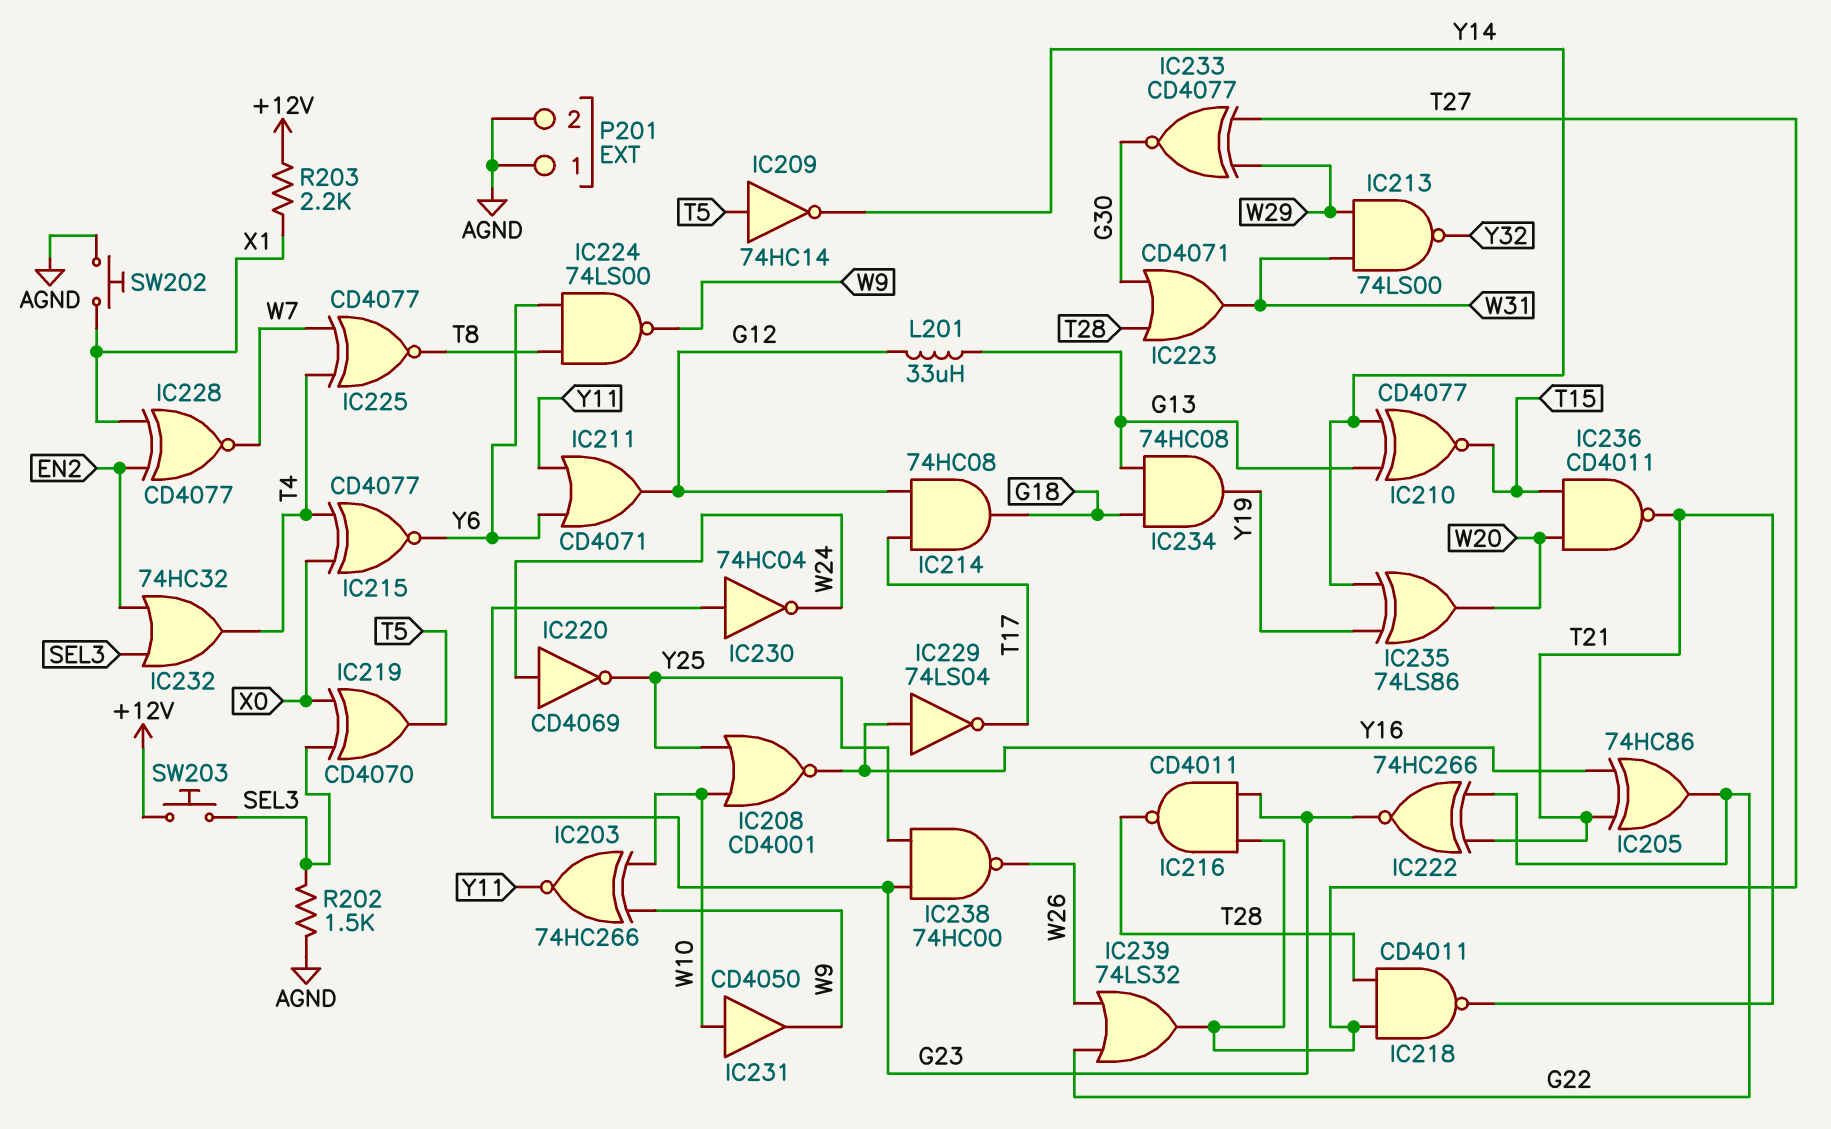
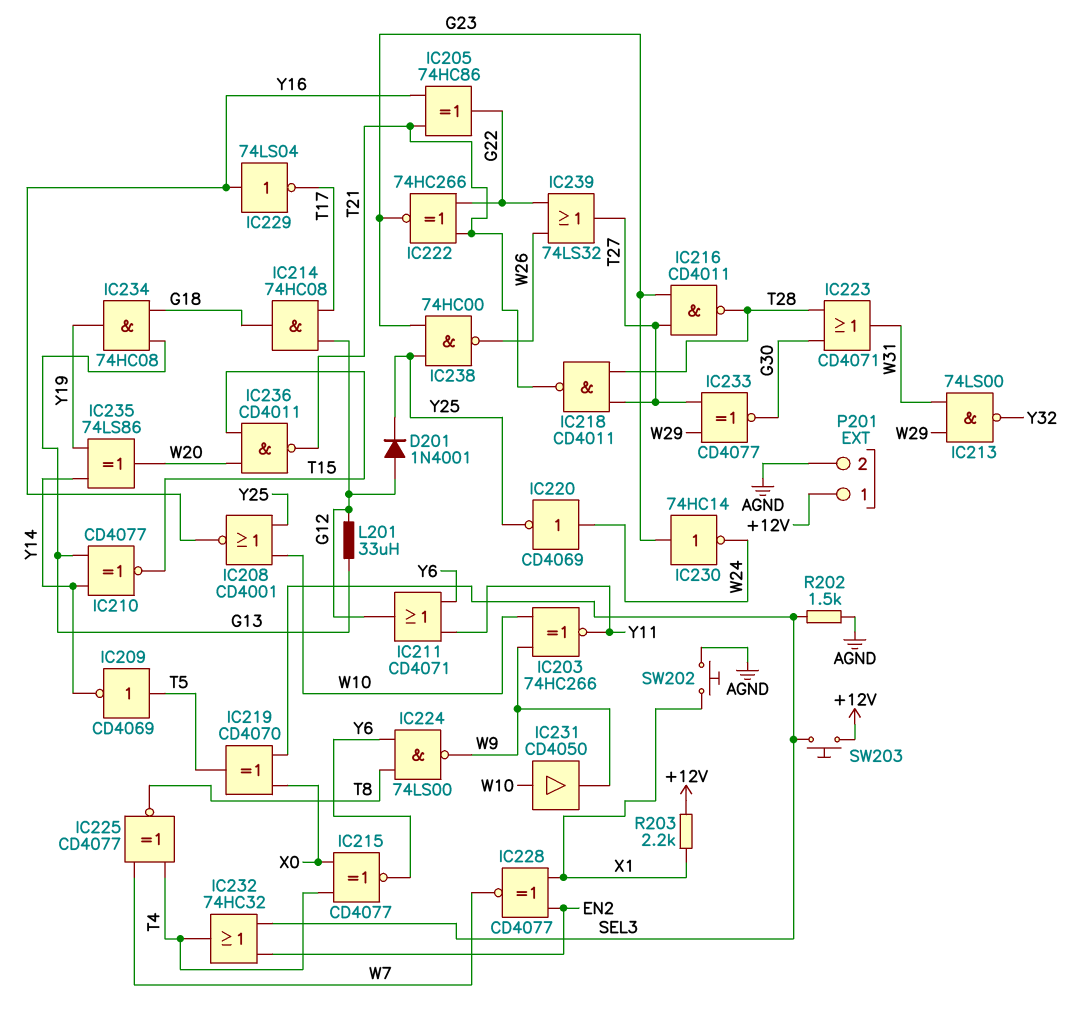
D201: none -> diode 1N4001 (A G12, K Y25)
IC209: NOT 74HC14 (in T5, out Y14) -> NOT CD4069 (in T5, out Y14)
IC230: NOT 74HC04 (in G23, out W24) -> NOT 74HC14 (in G23, out W24)
P201 pin 1: AGND -> +12V

